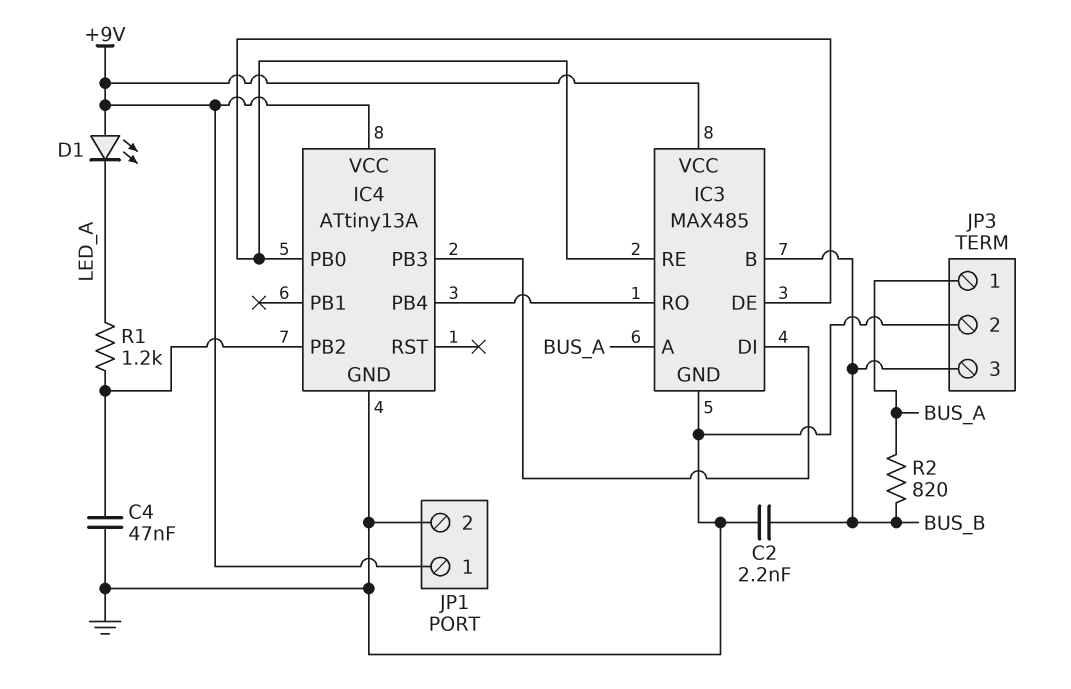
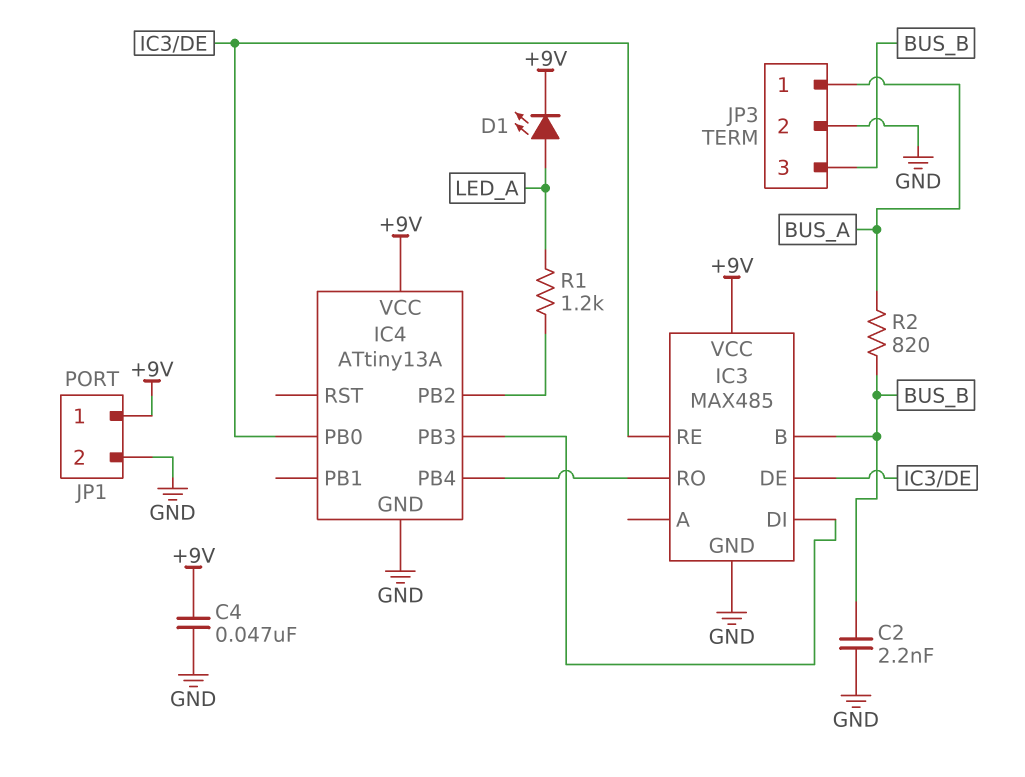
C4: 47nF (GND, IC4/PB2) -> 47nF (+9V, GND)
D1: LED (A +9V, K LED_A) -> LED (A LED_A, K +9V)
IC3 pin A: BUS_A -> none

